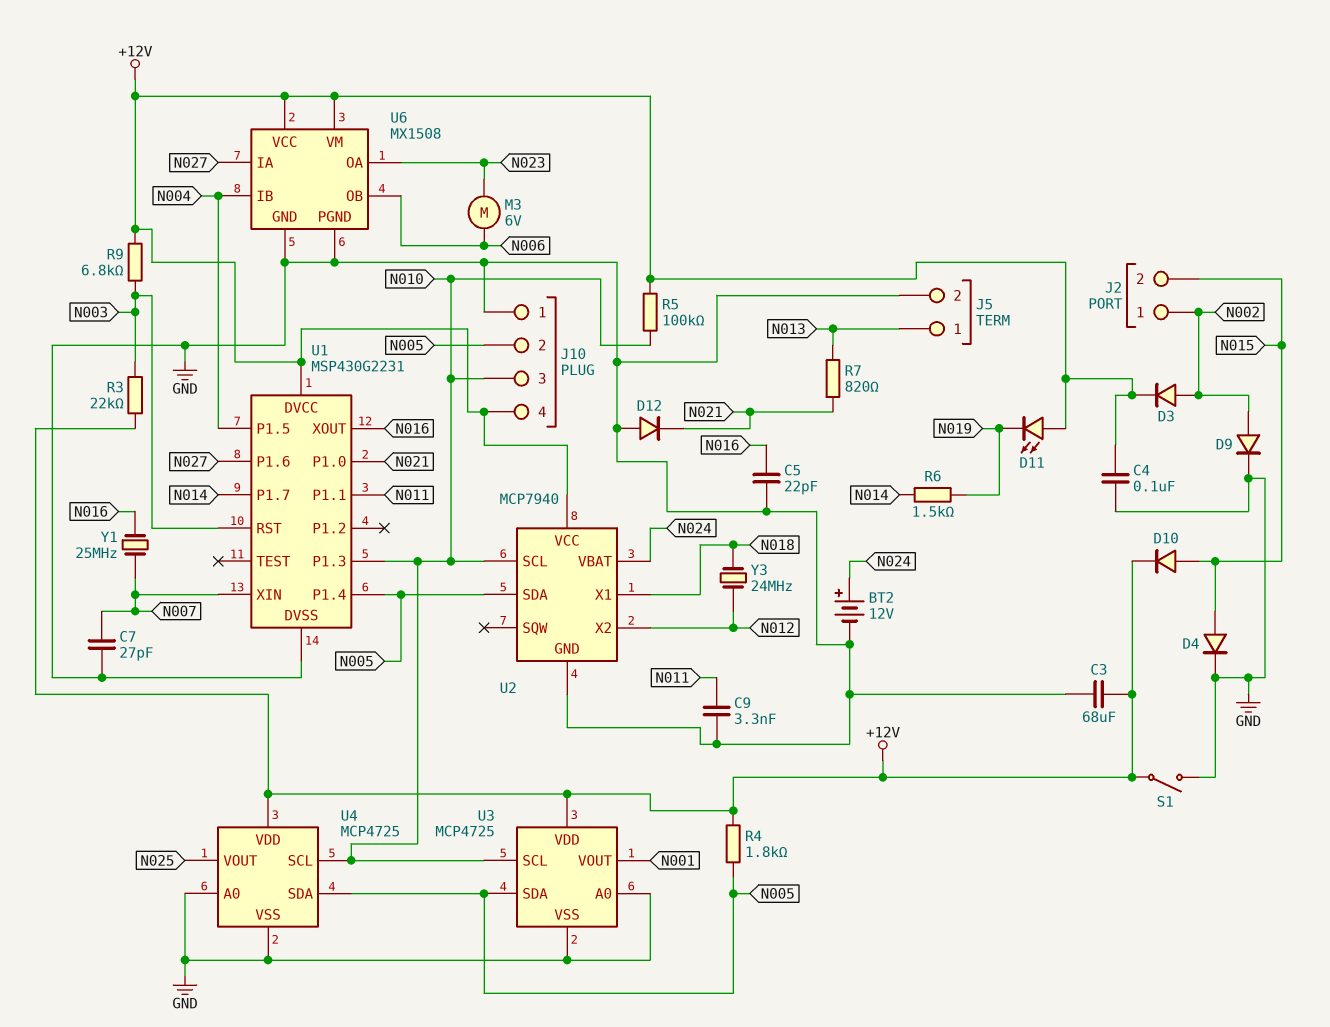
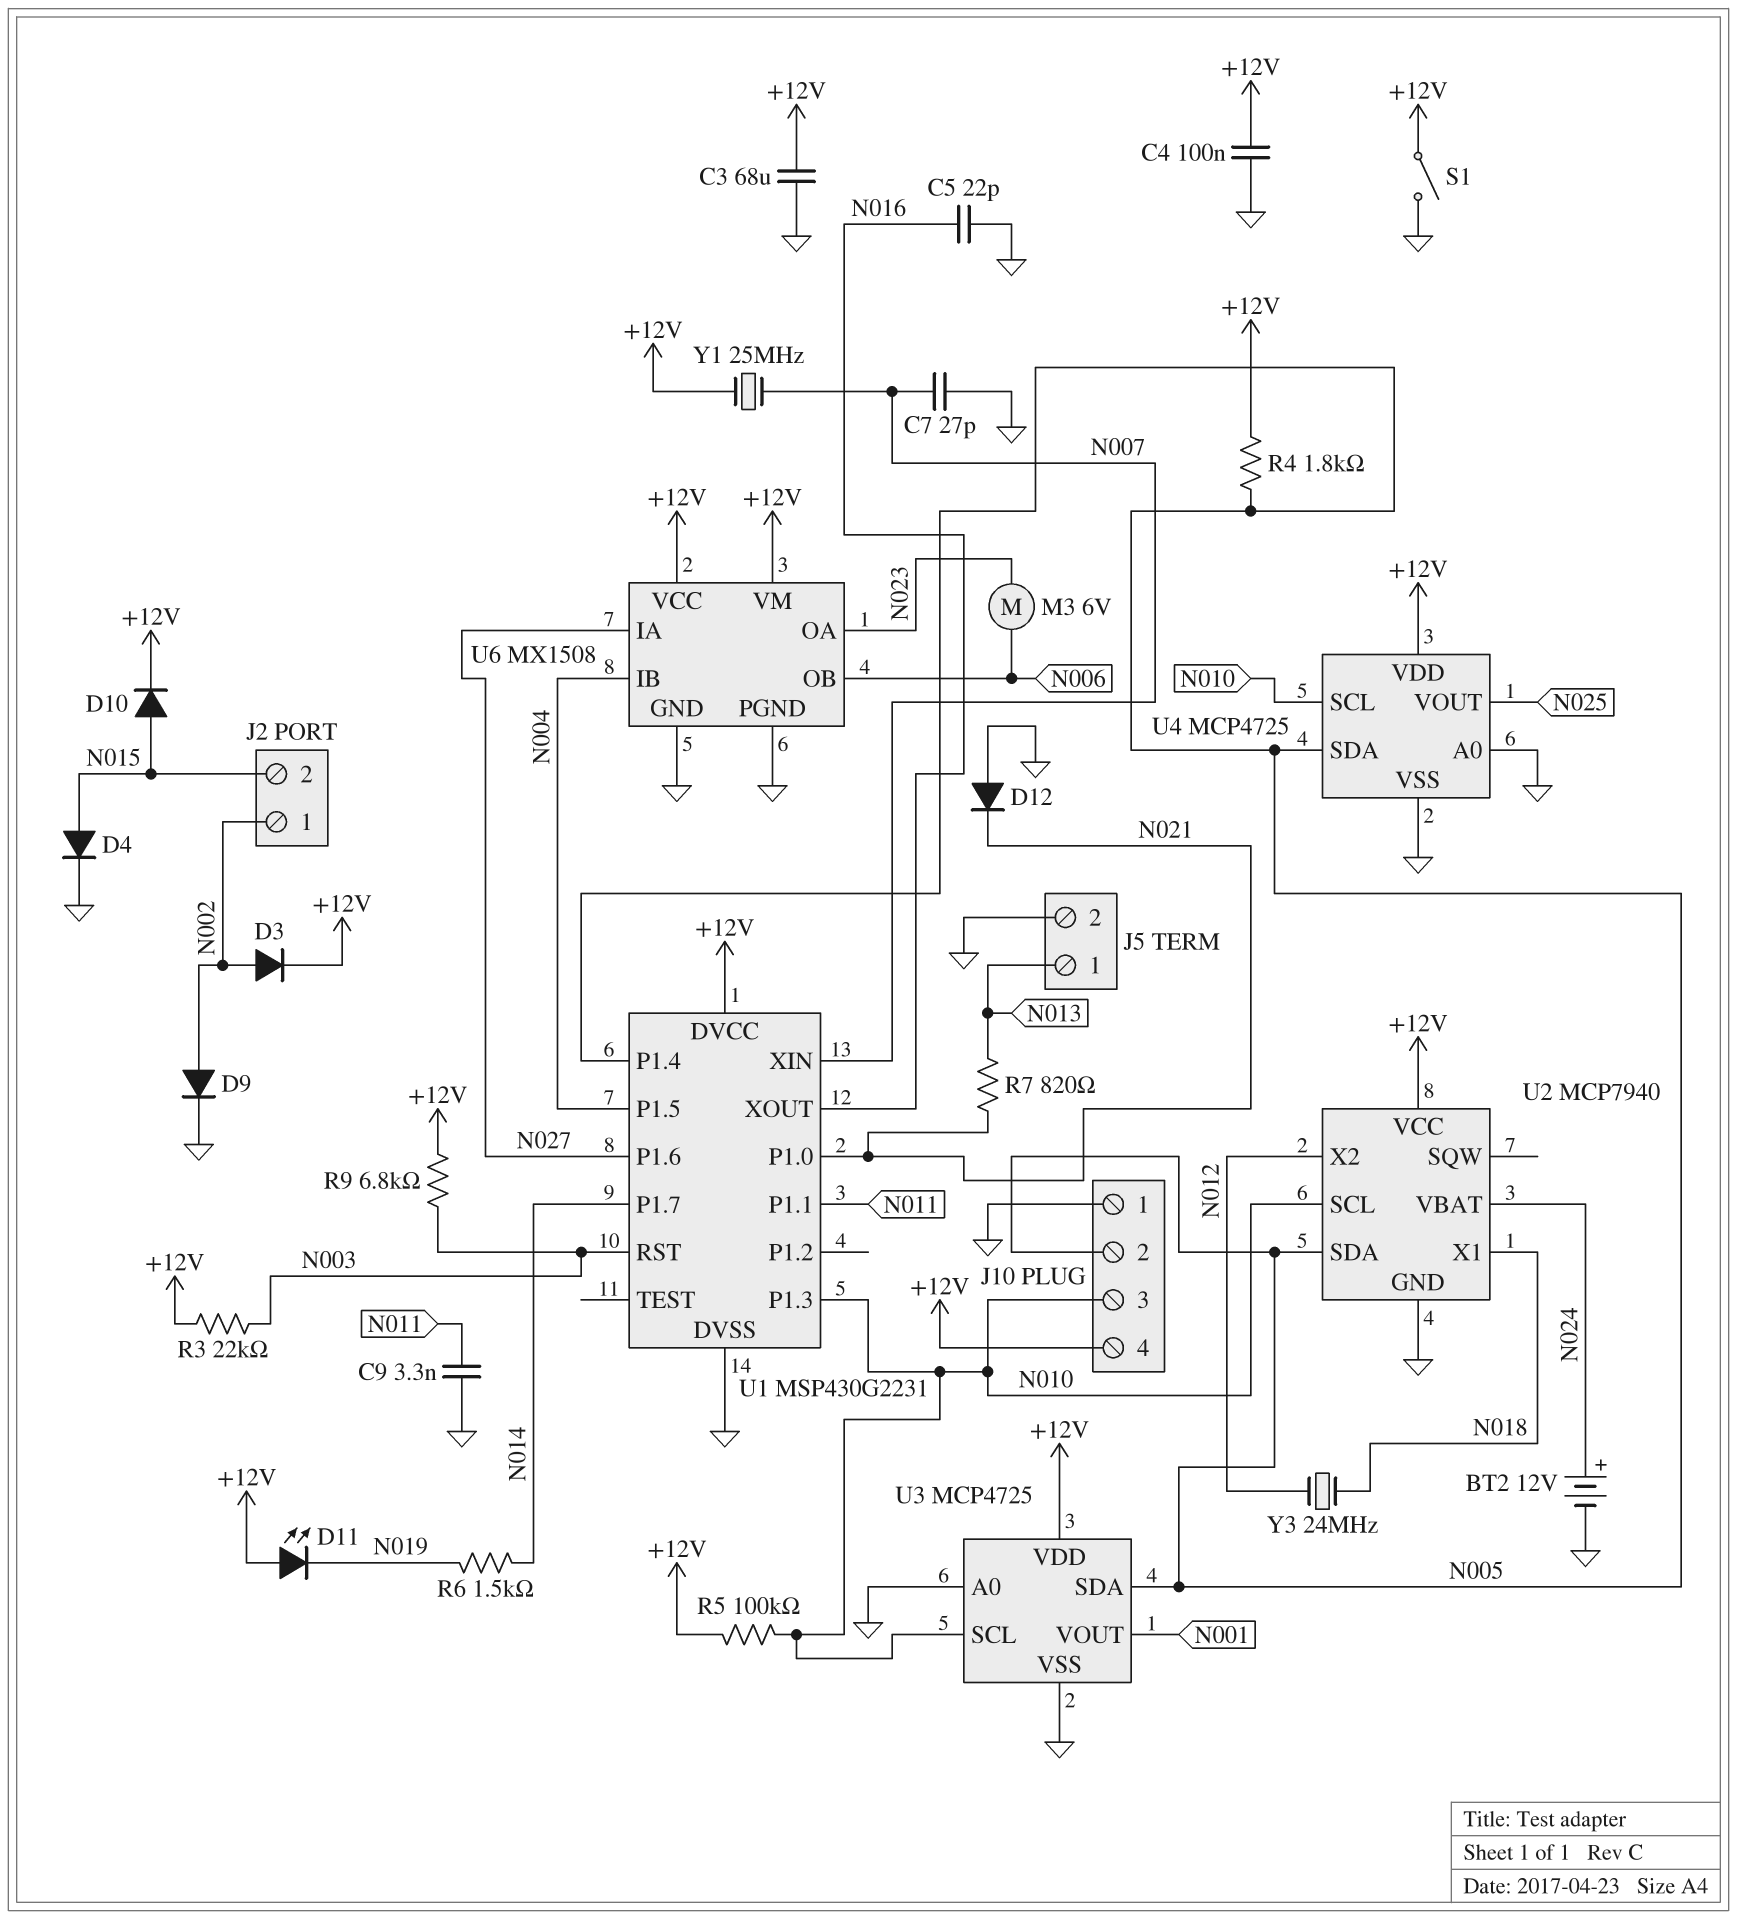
Y1: 25MHz (N007, N016) -> 25MHz (+12V, N007)

